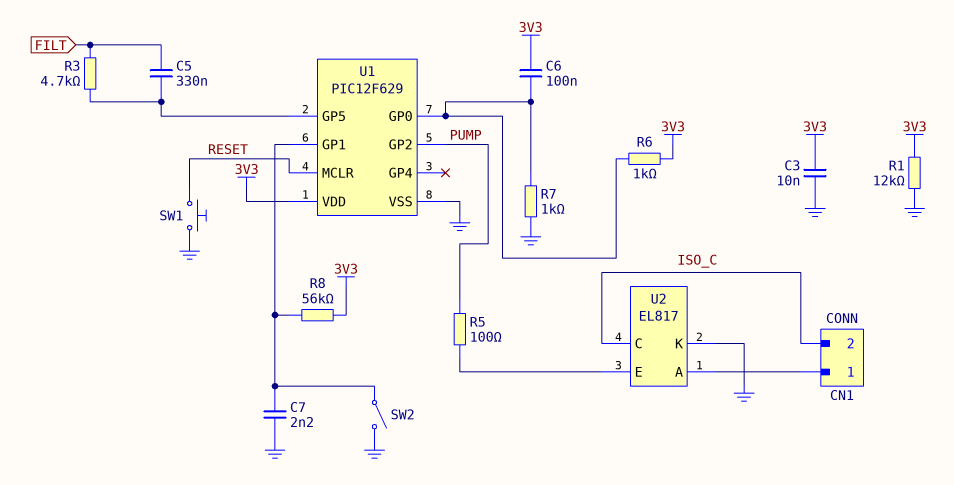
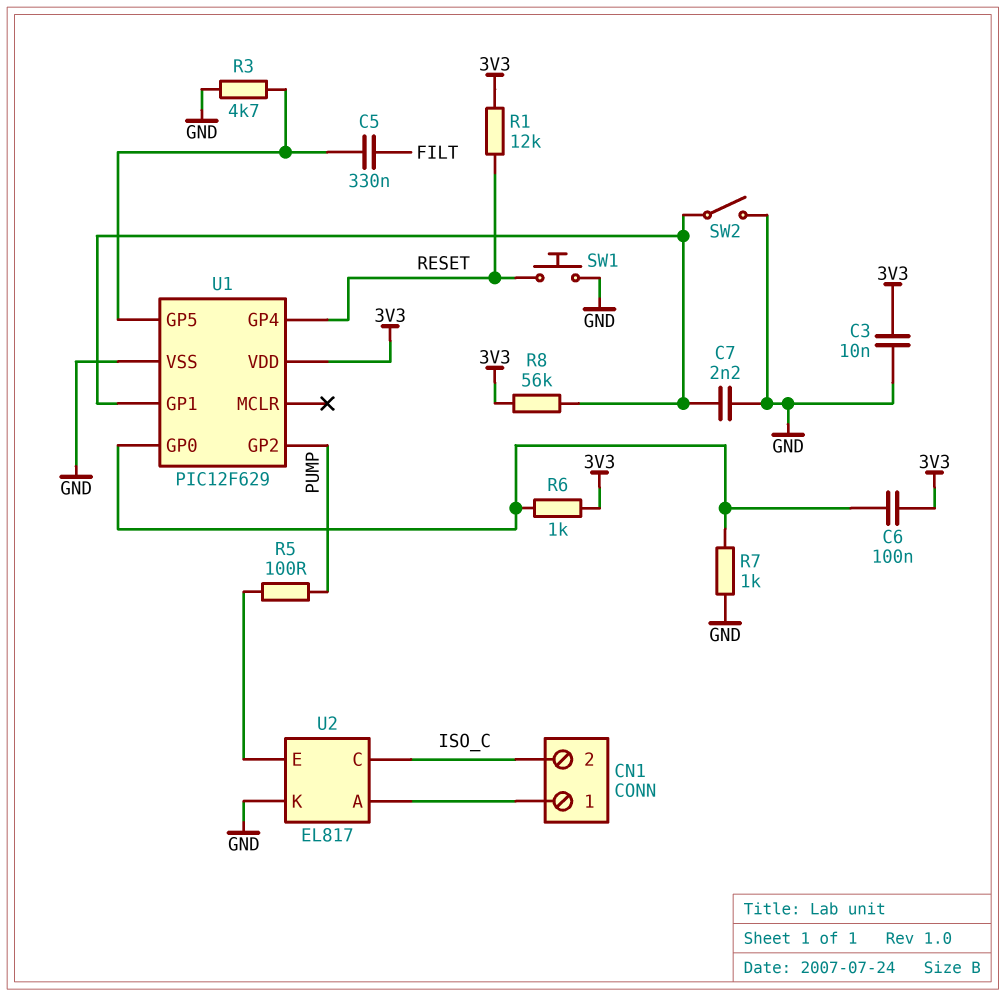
R1: 12k (3V3, GND) -> 12k (3V3, RESET)
R3: 4.7k (FILT, U1/GP5) -> 4.7k (GND, U1/GP5)
U1 pin GP4: none -> RESET
U1 pin MCLR: RESET -> none

